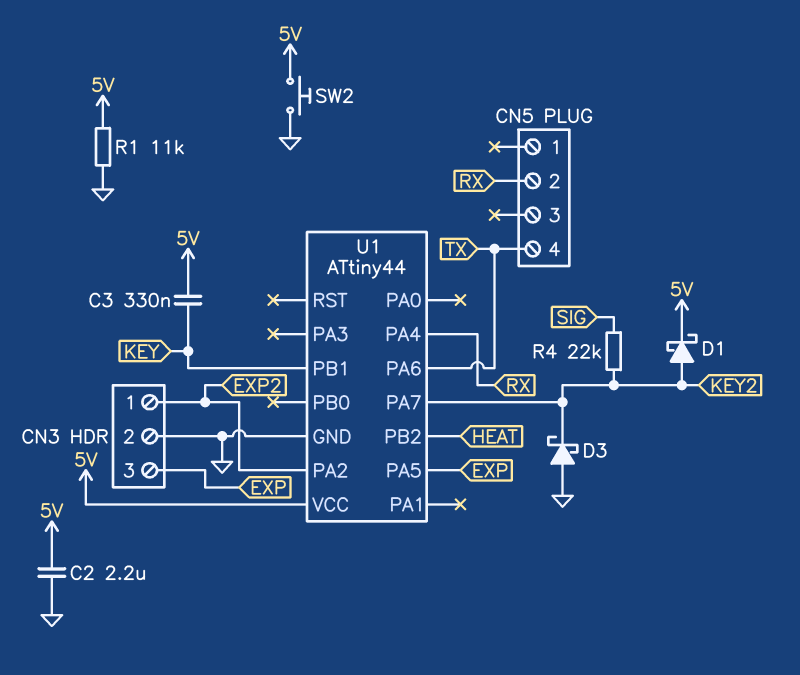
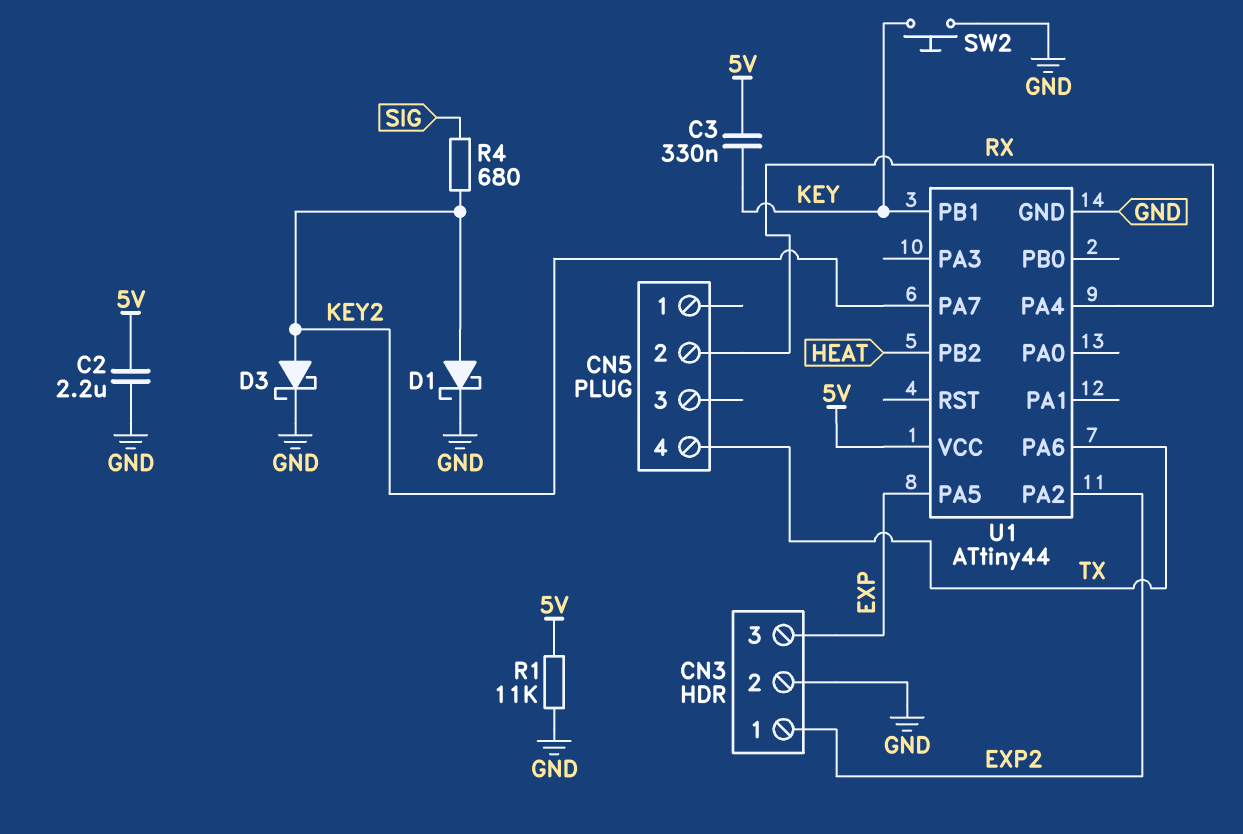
D1: schottky (A KEY2, K 5V) -> schottky (A KEY2, K GND)
D3: schottky (A GND, K KEY2) -> schottky (A KEY2, K GND)
R4: 22k (KEY2, SIG) -> 680 (KEY2, SIG)
SW2: button (5V, GND) -> button (GND, KEY)

